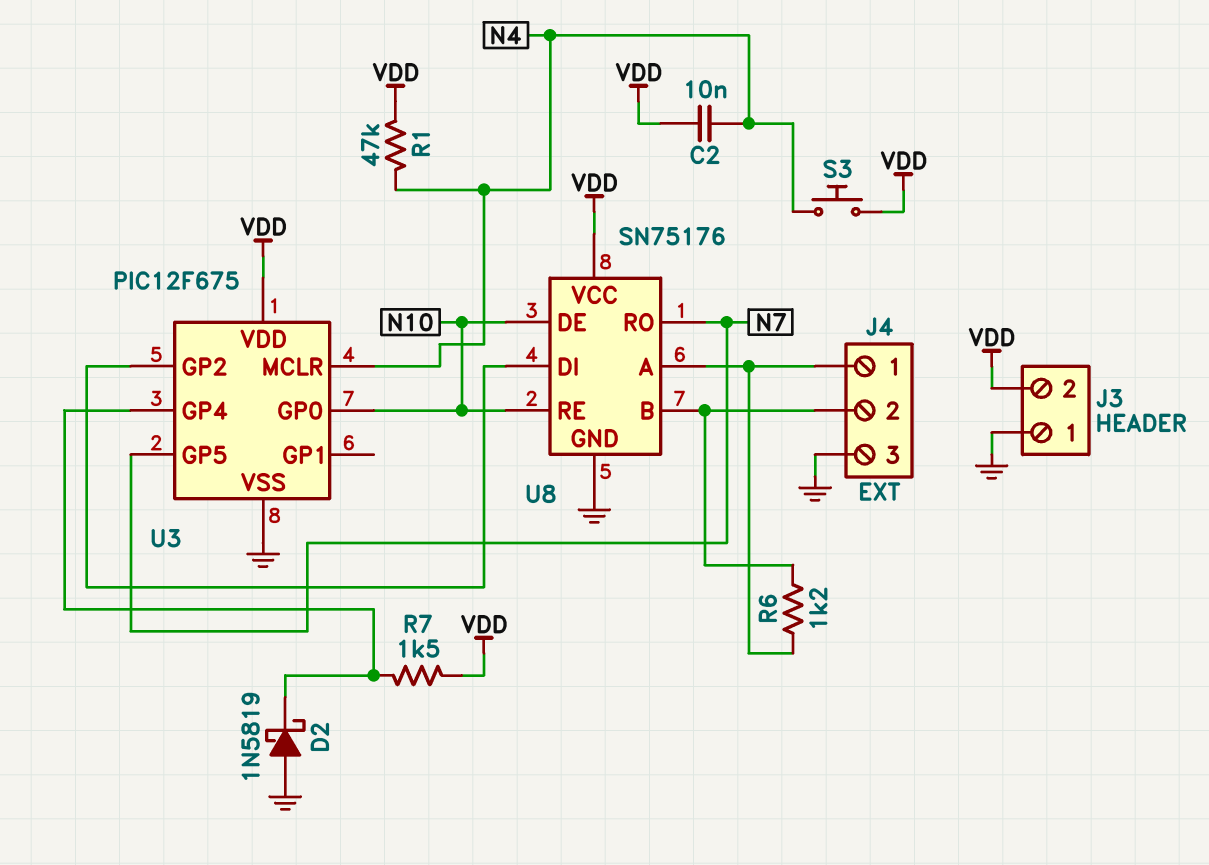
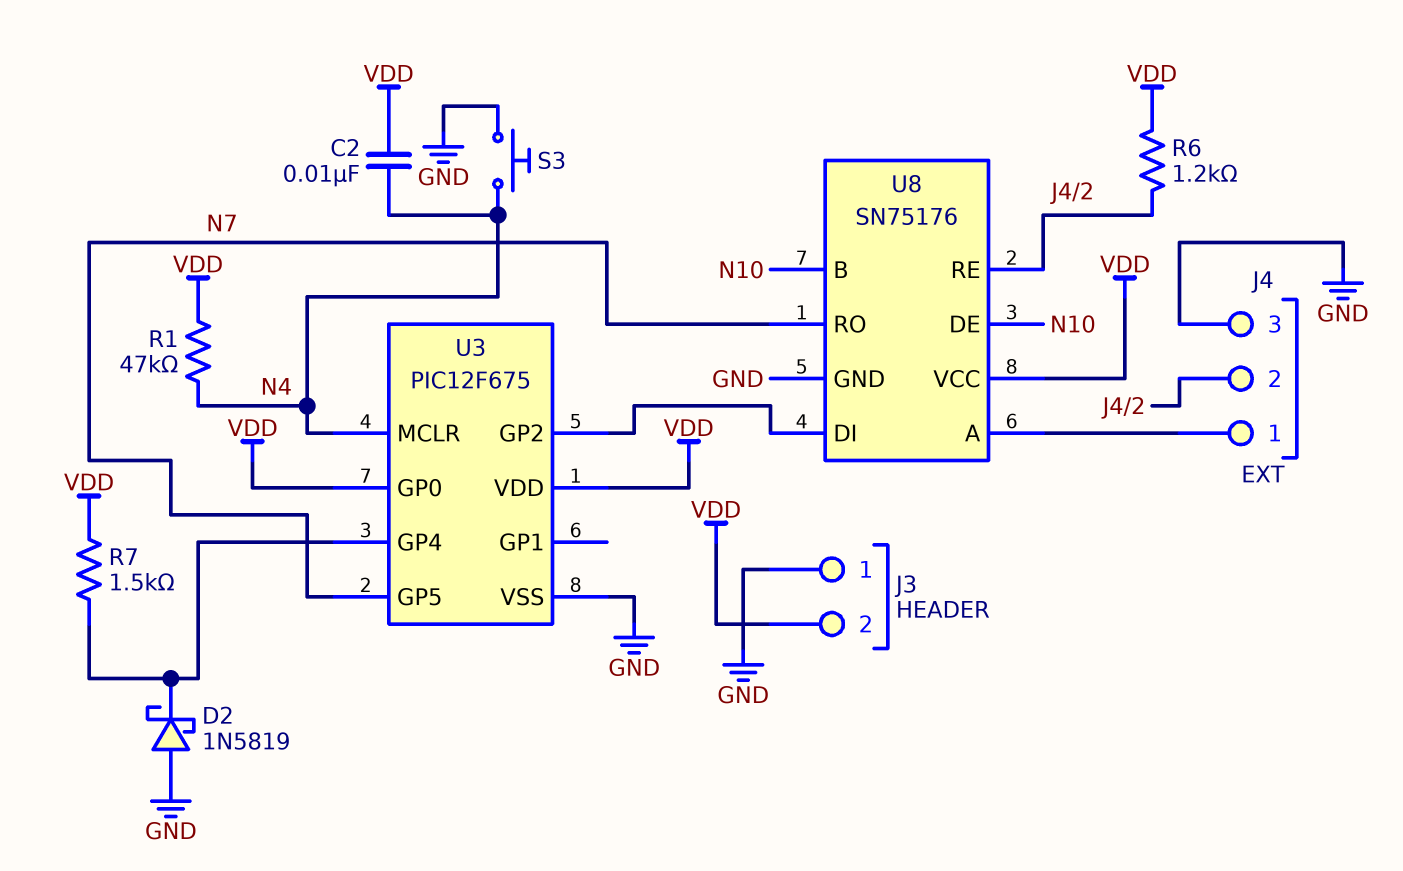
R6: 1.2k (J4/1, J4/2) -> 1.2k (J4/2, VDD)
S3: button (N4, VDD) -> button (GND, N4)
U3 pin GP0: N10 -> VDD
U8 pin B: J4/2 -> N10
U8 pin RE: N10 -> J4/2

